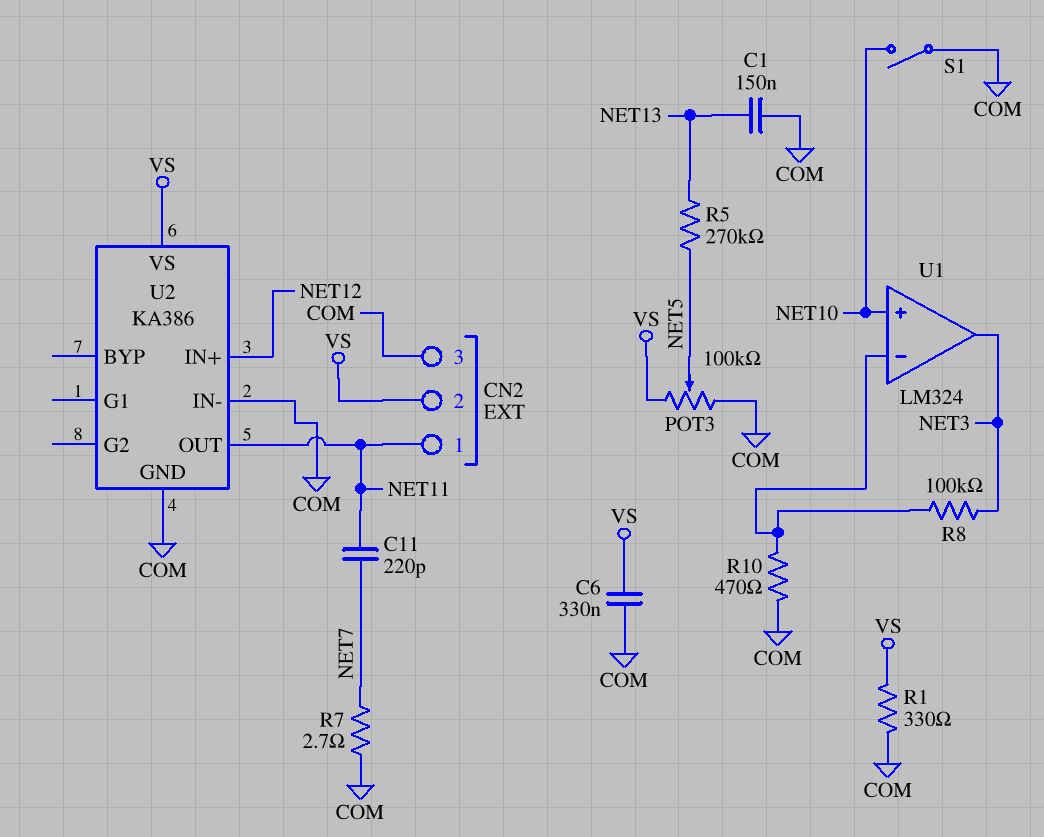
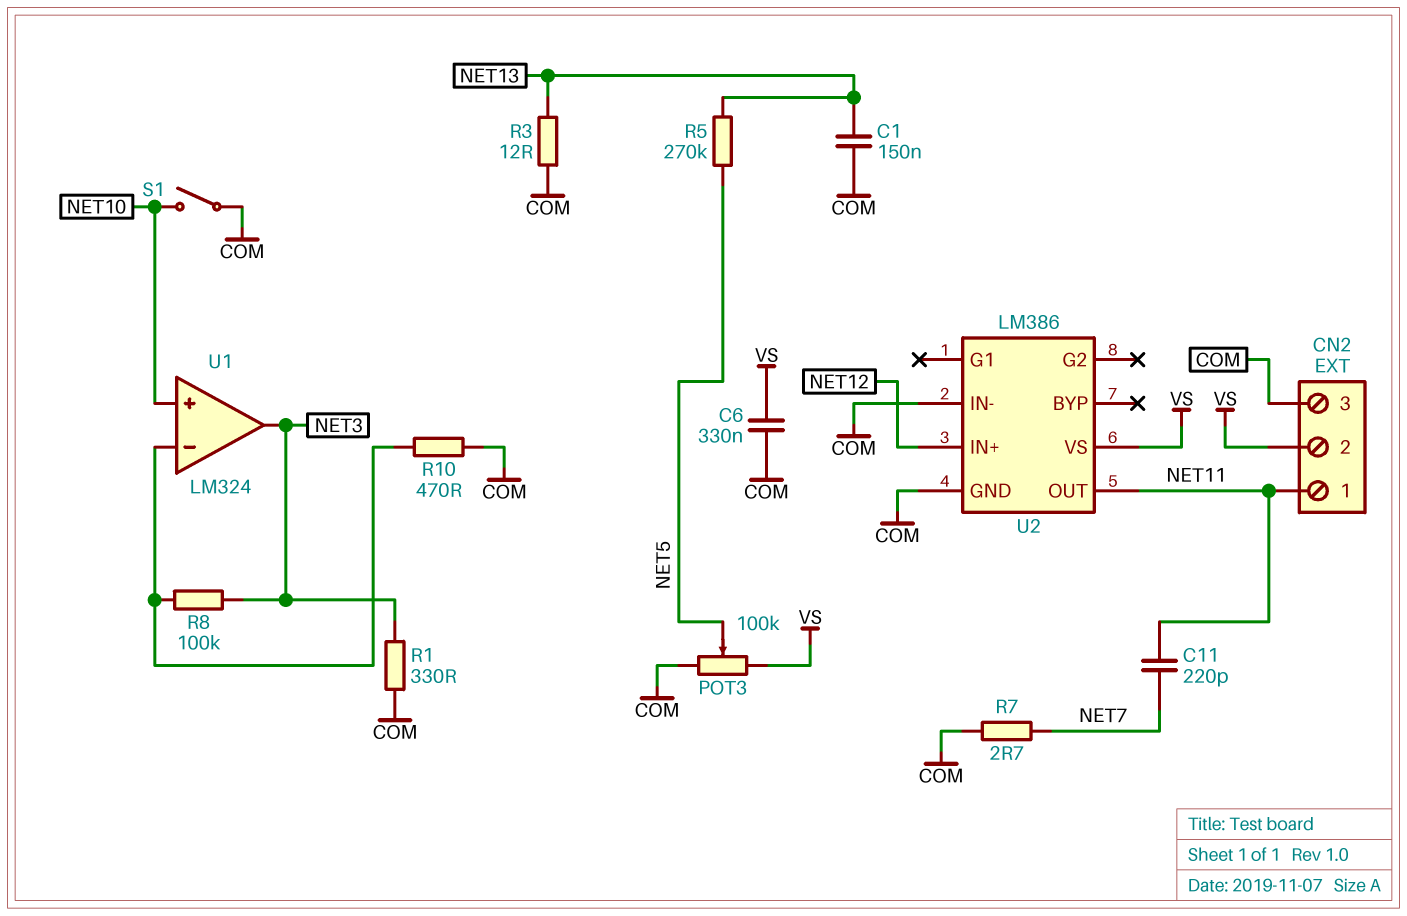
R1: 330 (COM, VS) -> 330 (COM, NET3)
R3: none -> 12 (COM, NET13)
U2: KA386 -> LM386

